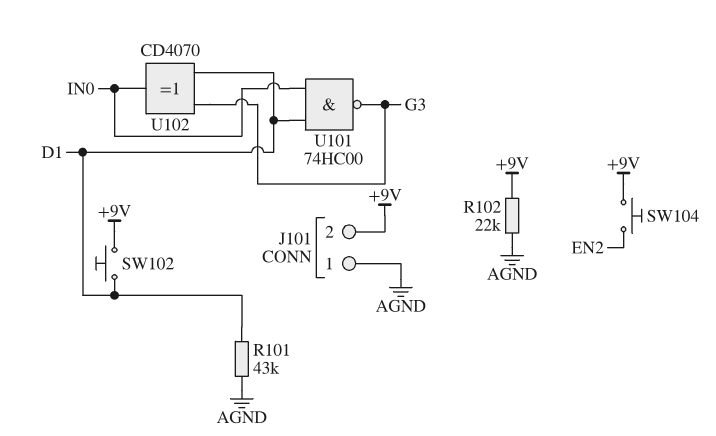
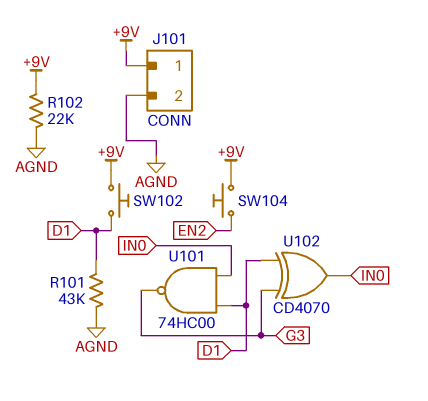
J101 pin 1: AGND -> +9V
J101 pin 2: +9V -> AGND

